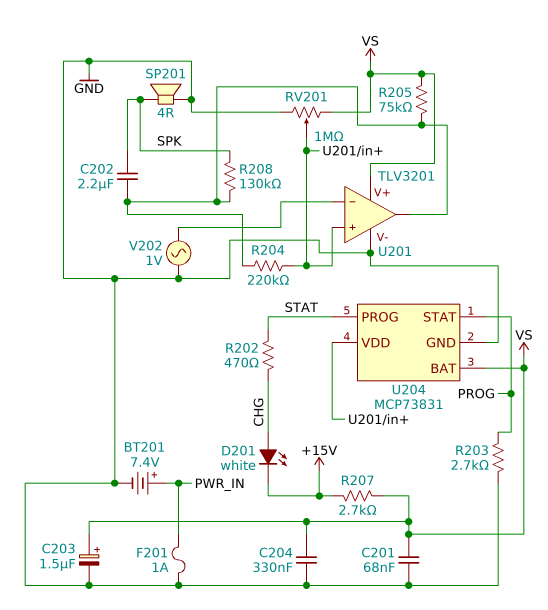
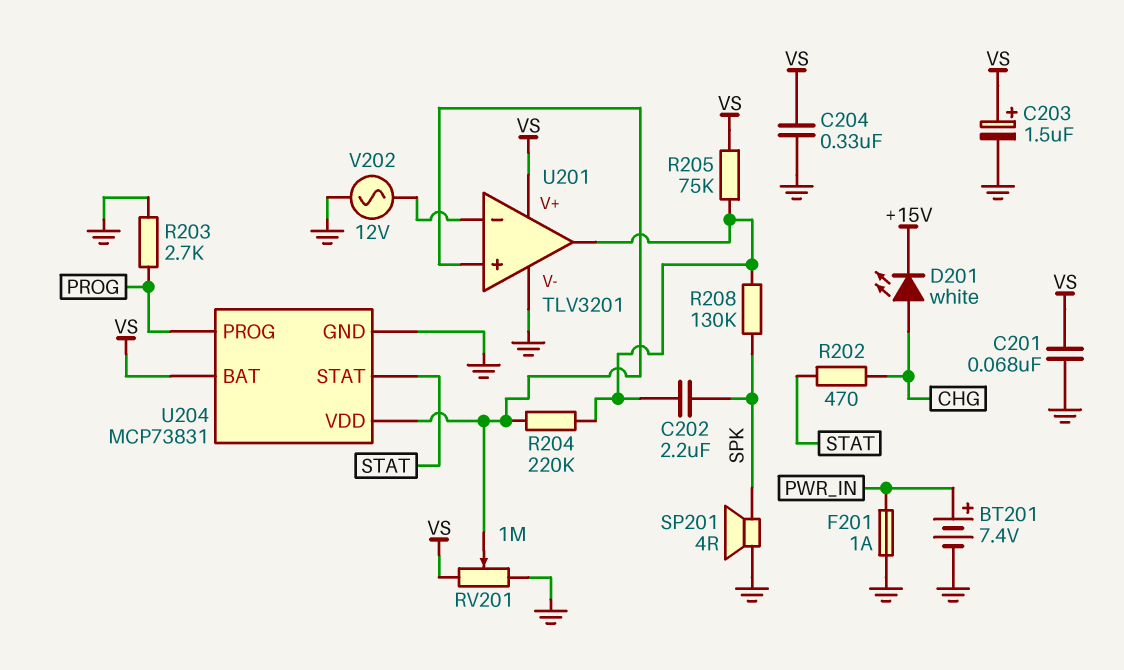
R207: 2.7k (+15V, VS) -> none
U204 pin PROG: STAT -> PROG
U204 pin STAT: PROG -> STAT
V202: AC 1V (GND, U201/in-) -> AC 12V (GND, U201/in-)

